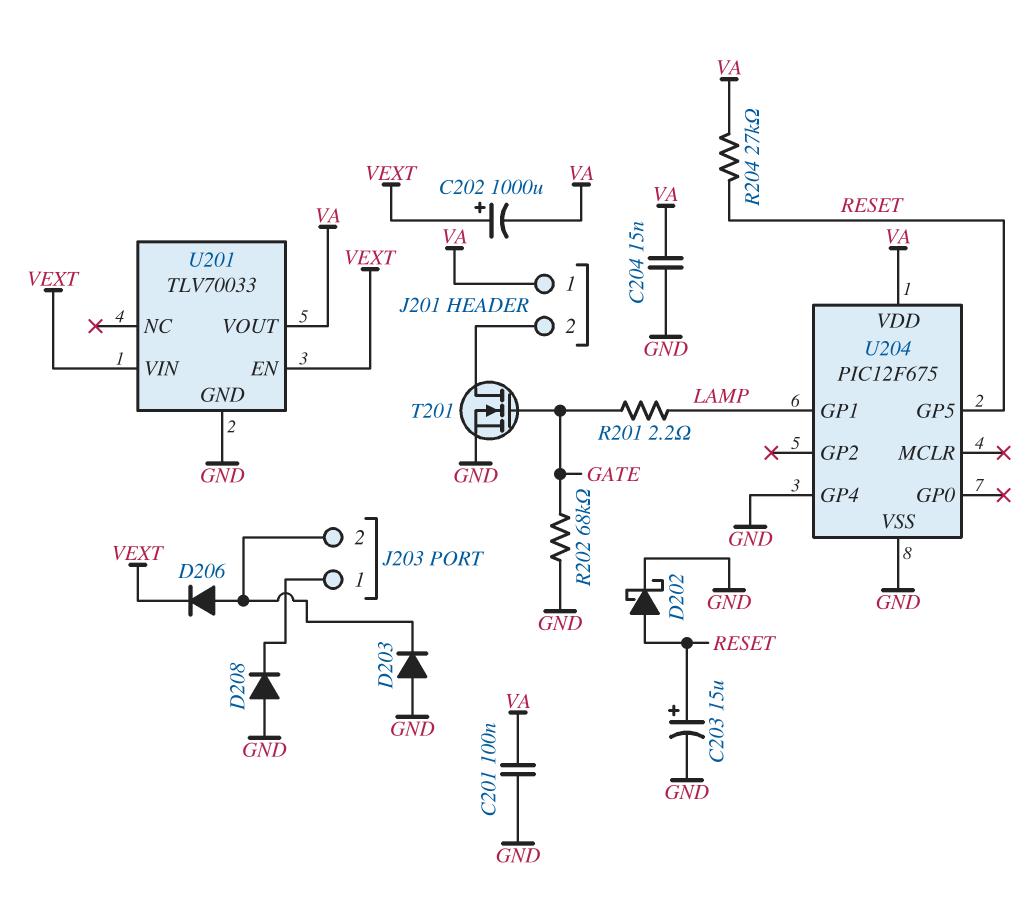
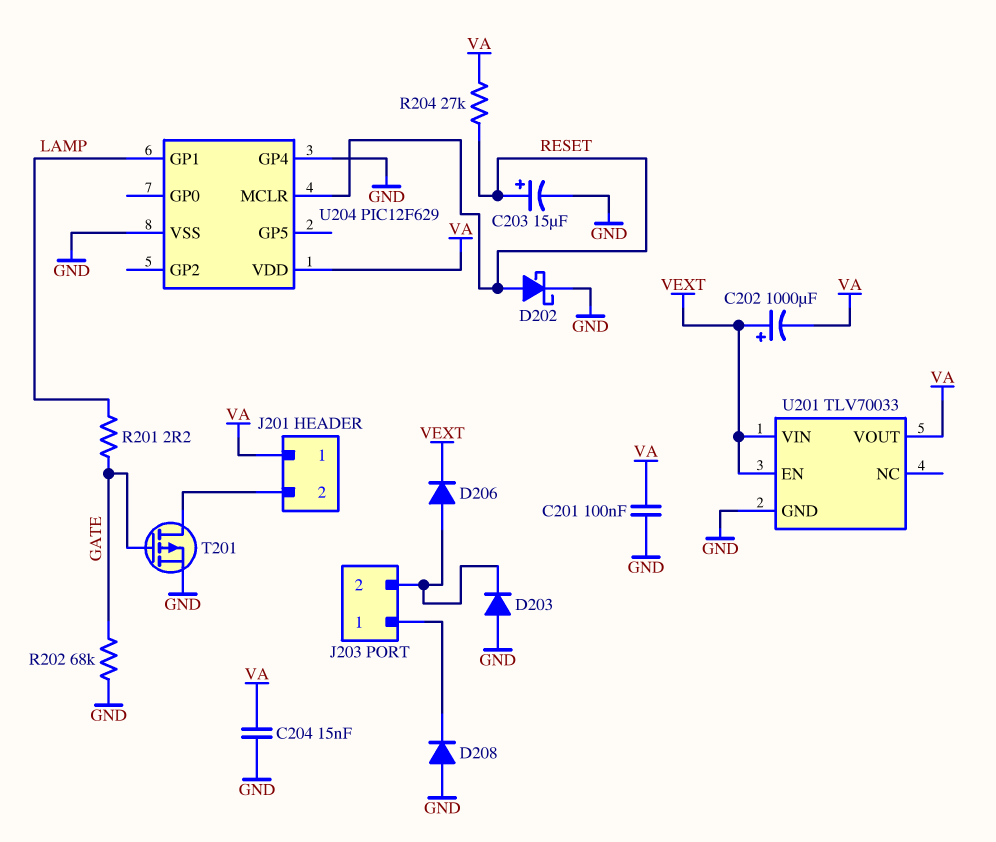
T201: NMOS (G GATE, D J201/2, S GND) -> PMOS (G GATE, D J201/2, S GND)
U204: PIC12F675 -> PIC12F629
U204 pin GP5: RESET -> none
U204 pin MCLR: none -> RESET

